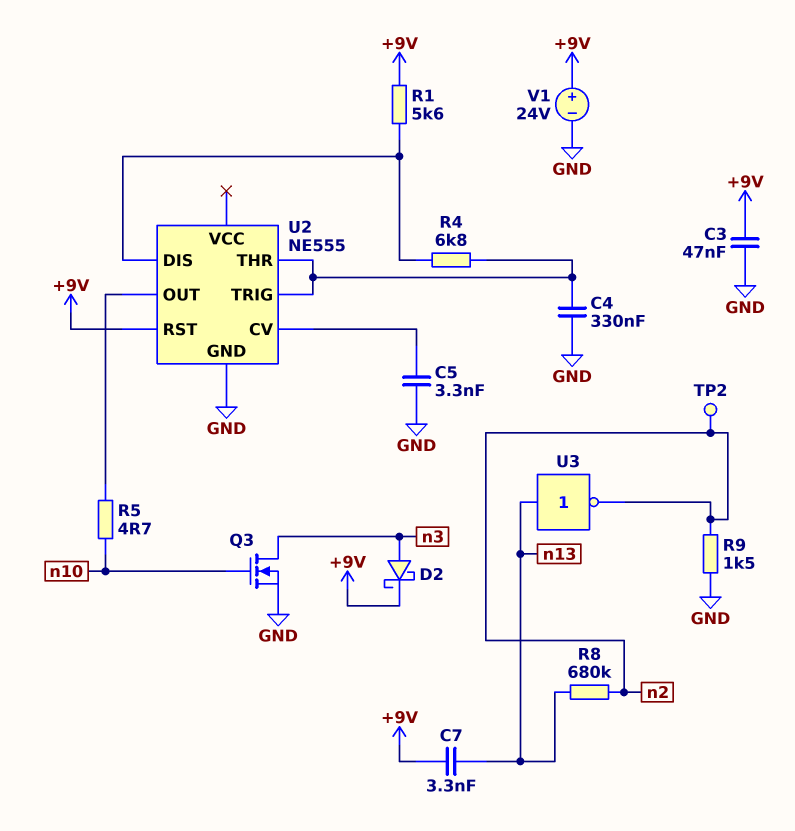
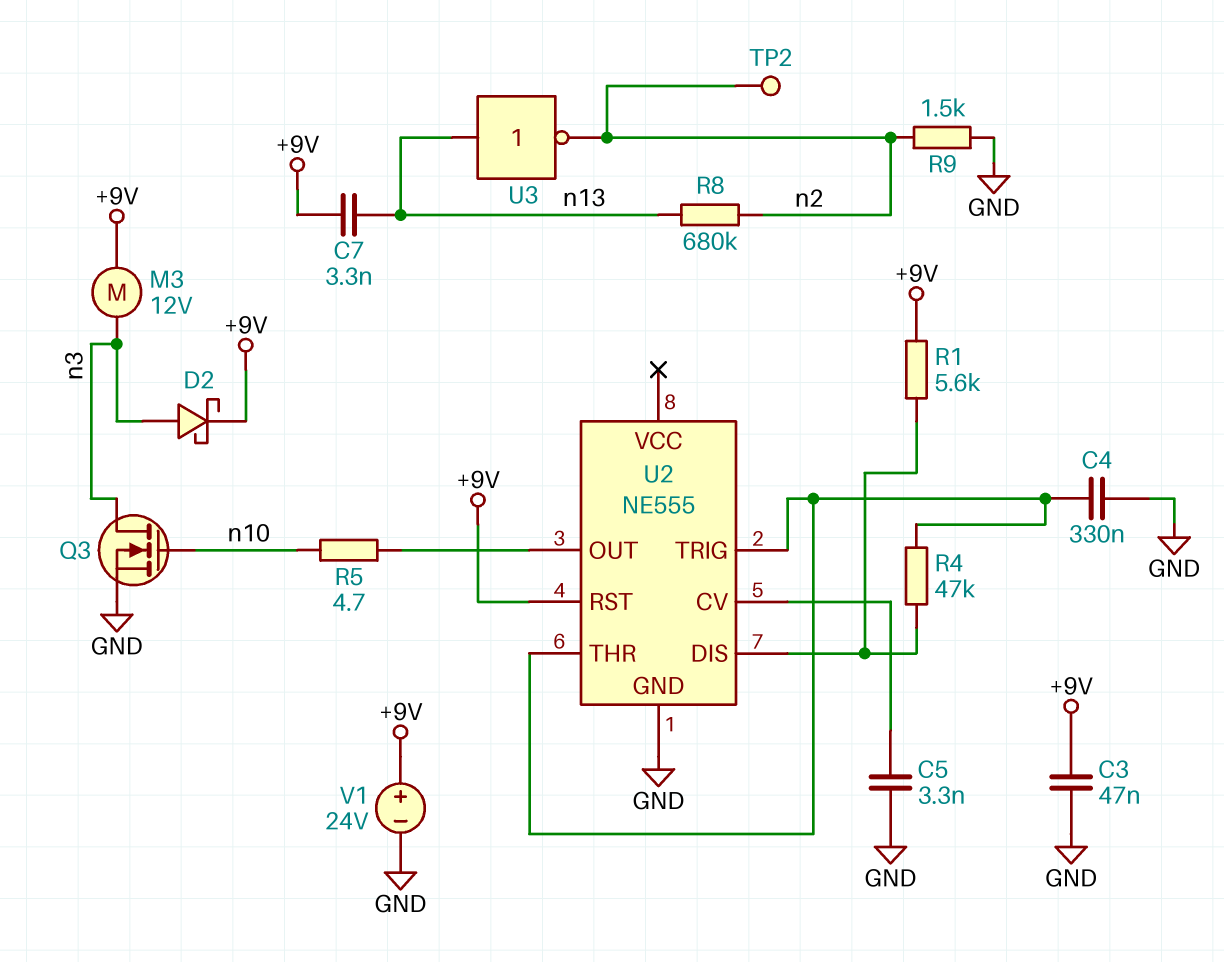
M3: none -> motor 12V (+9V, n3)
R4: 6.8k (U2/DIS, U2/THR) -> 47k (U2/DIS, U2/THR)

